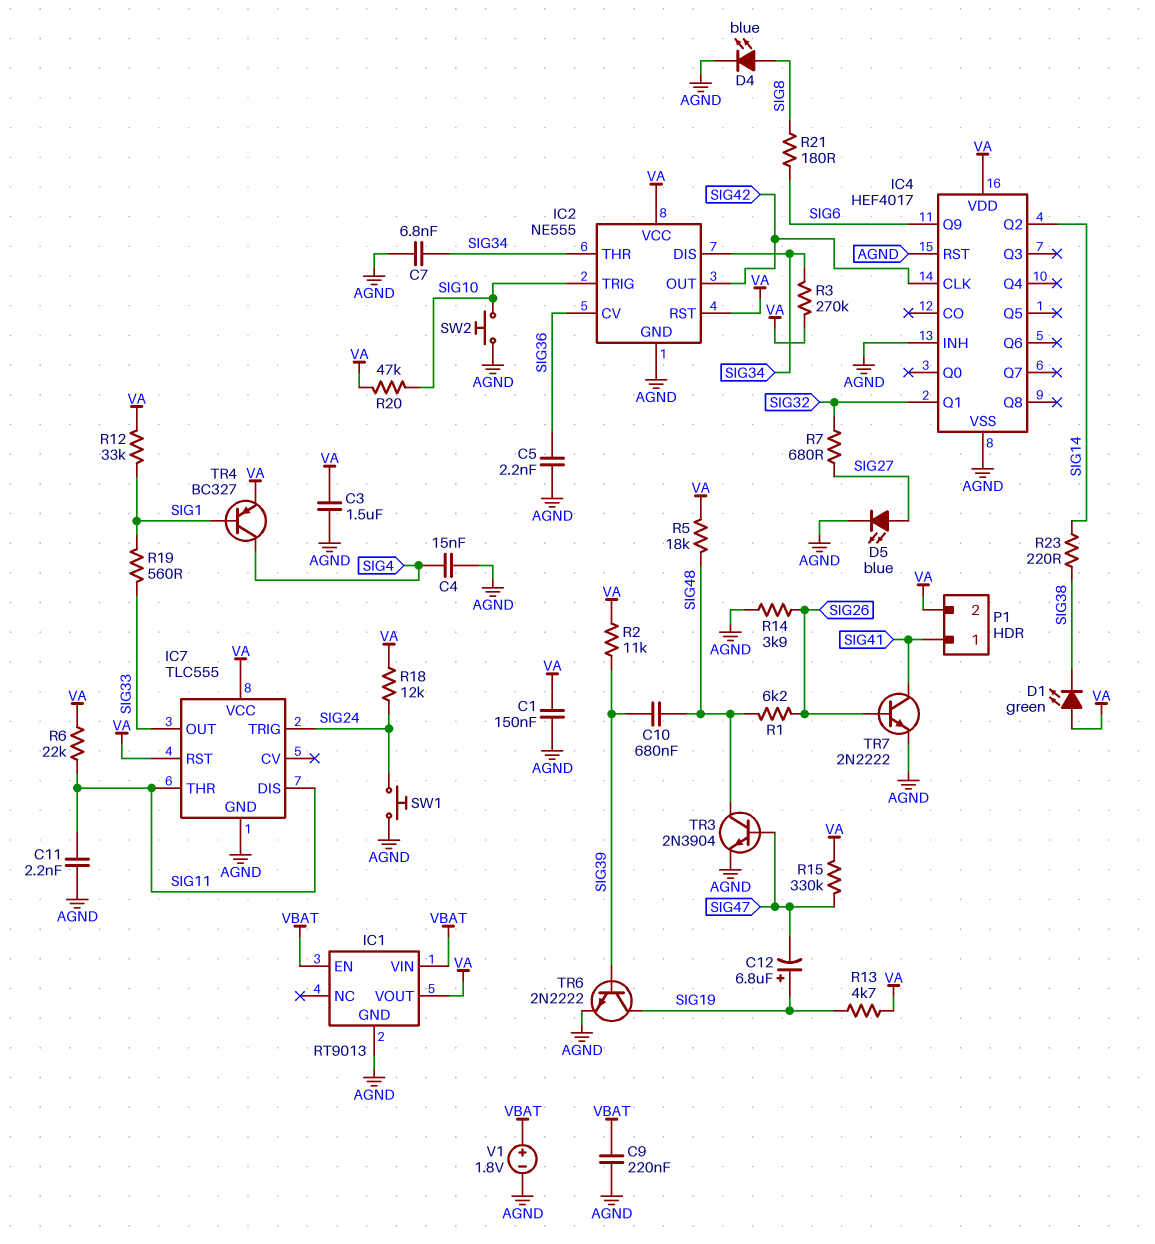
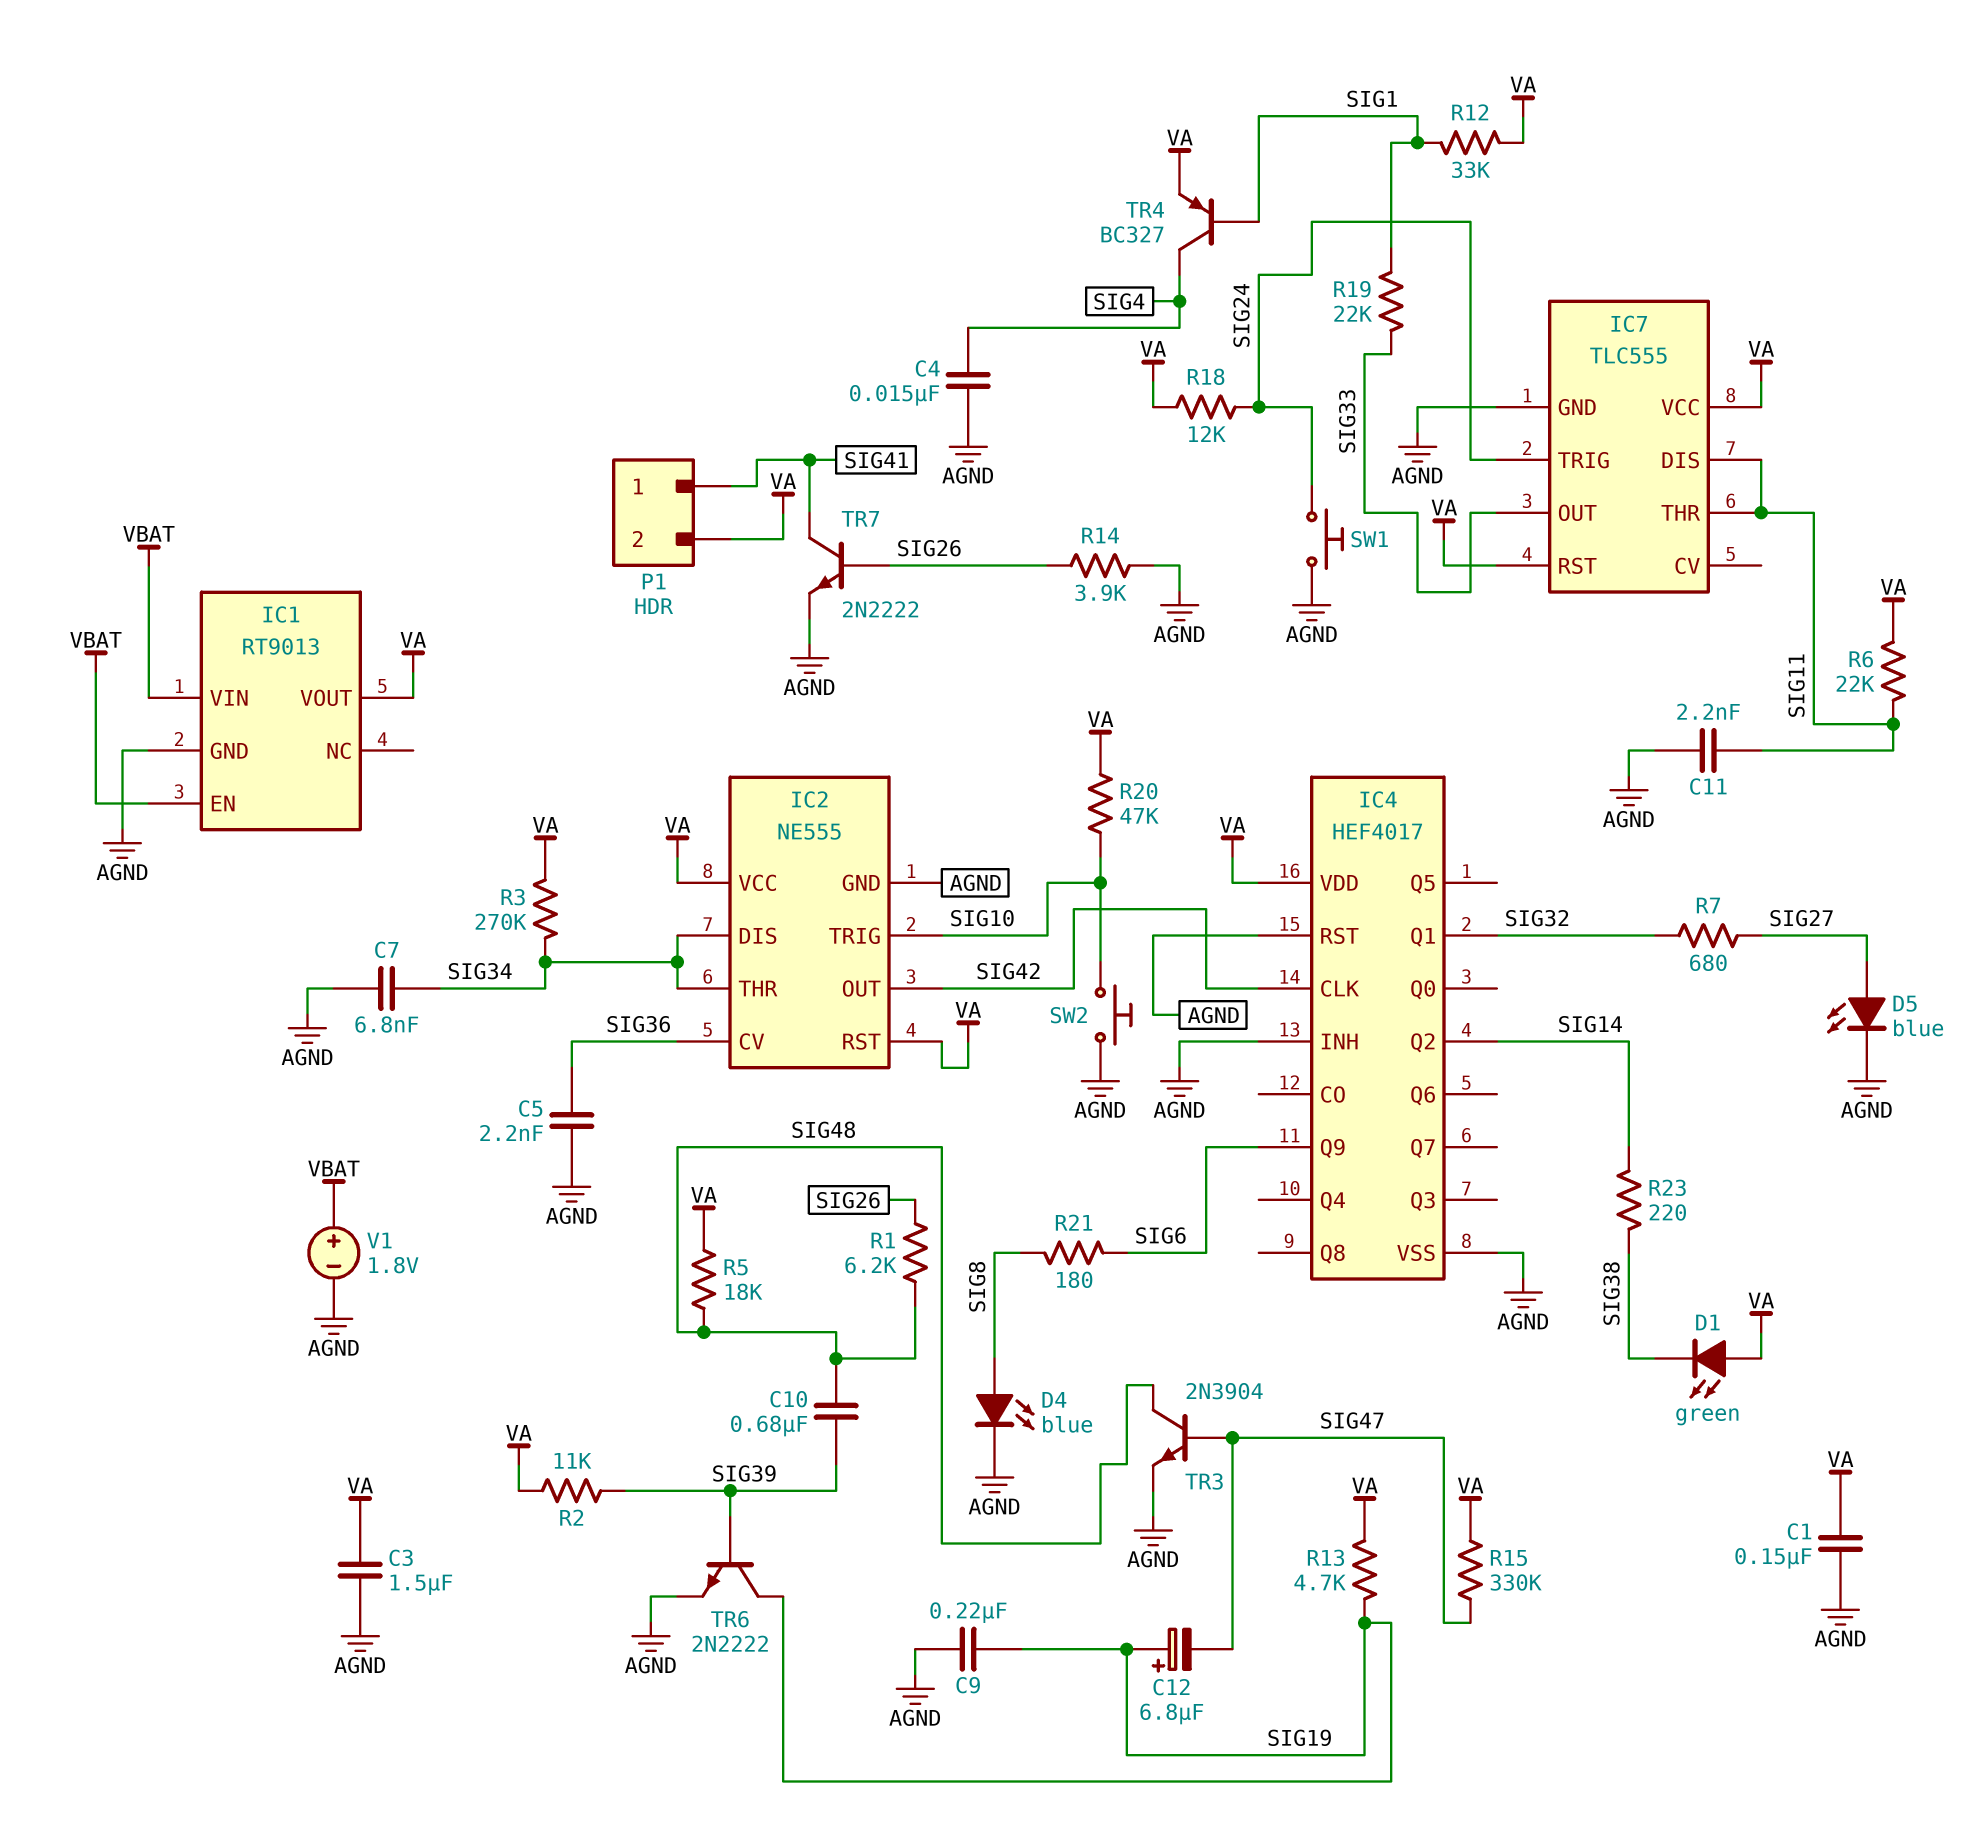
C9: 220nF (AGND, VBAT) -> 220nF (AGND, SIG19)
R19: 560 (SIG1, SIG33) -> 22k (SIG1, SIG33)

